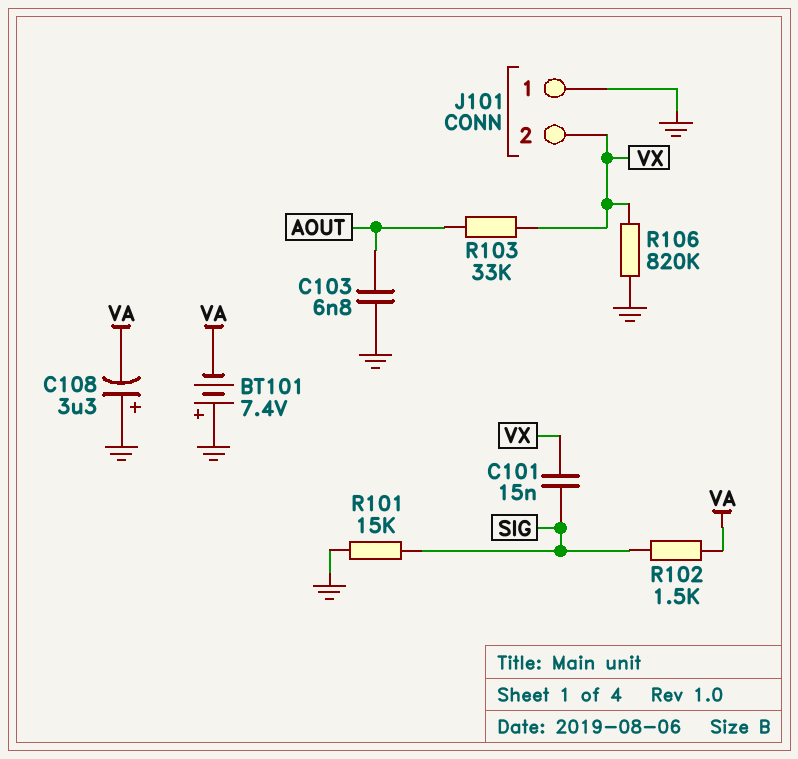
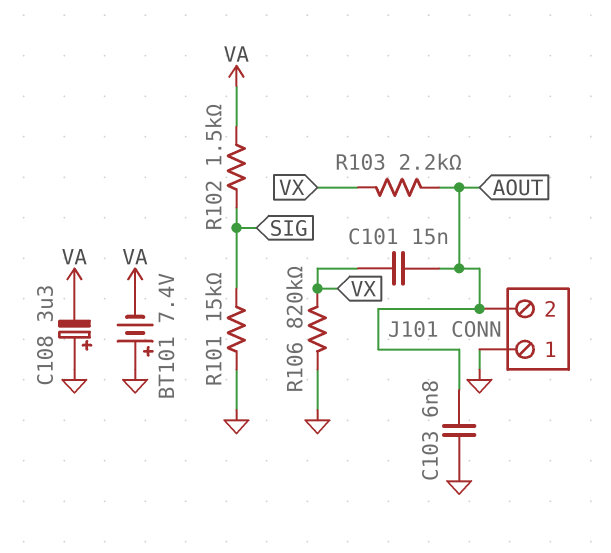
C101: 15nF (SIG, VX) -> 15nF (AOUT, VX)
J101 pin 2: VX -> AOUT
R103: 33k (AOUT, VX) -> 2.2k (AOUT, VX)

